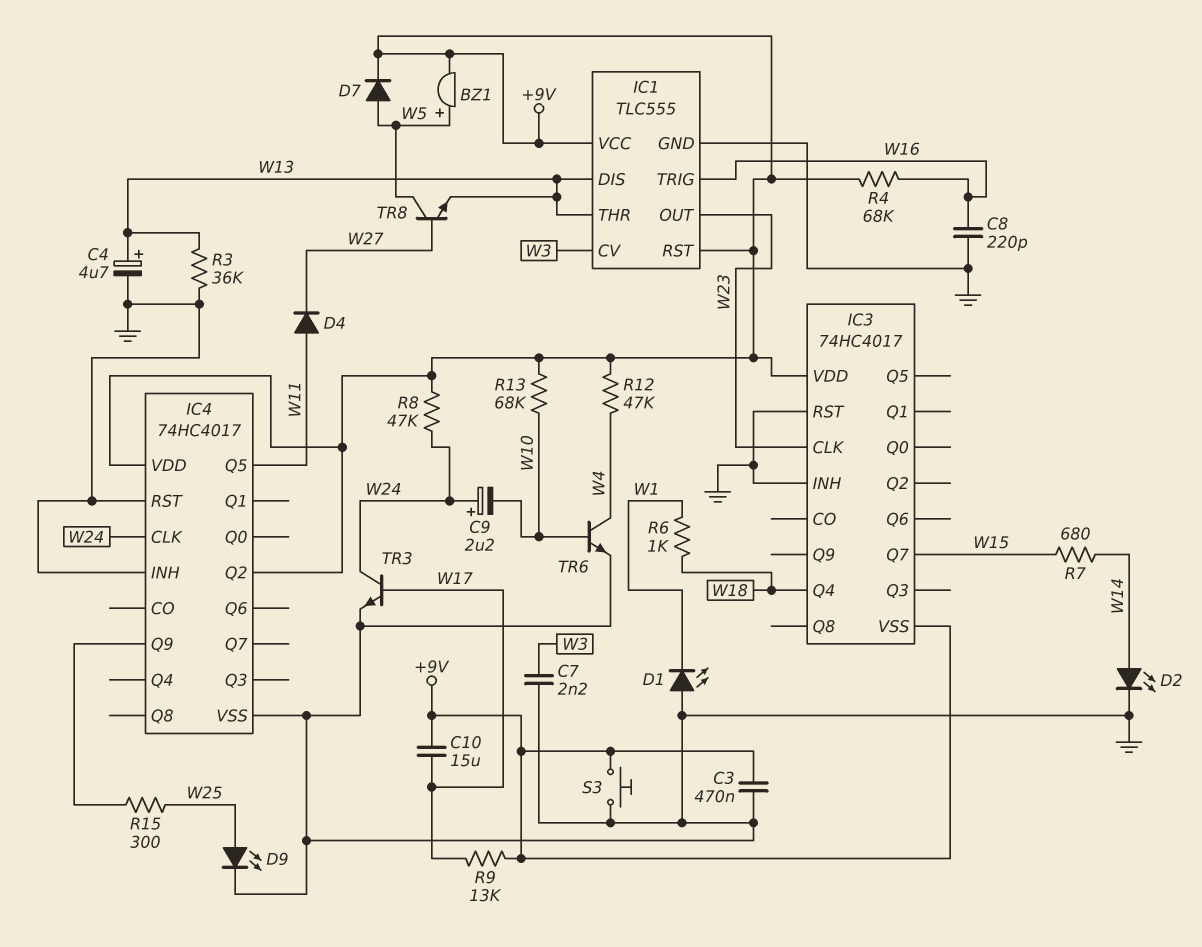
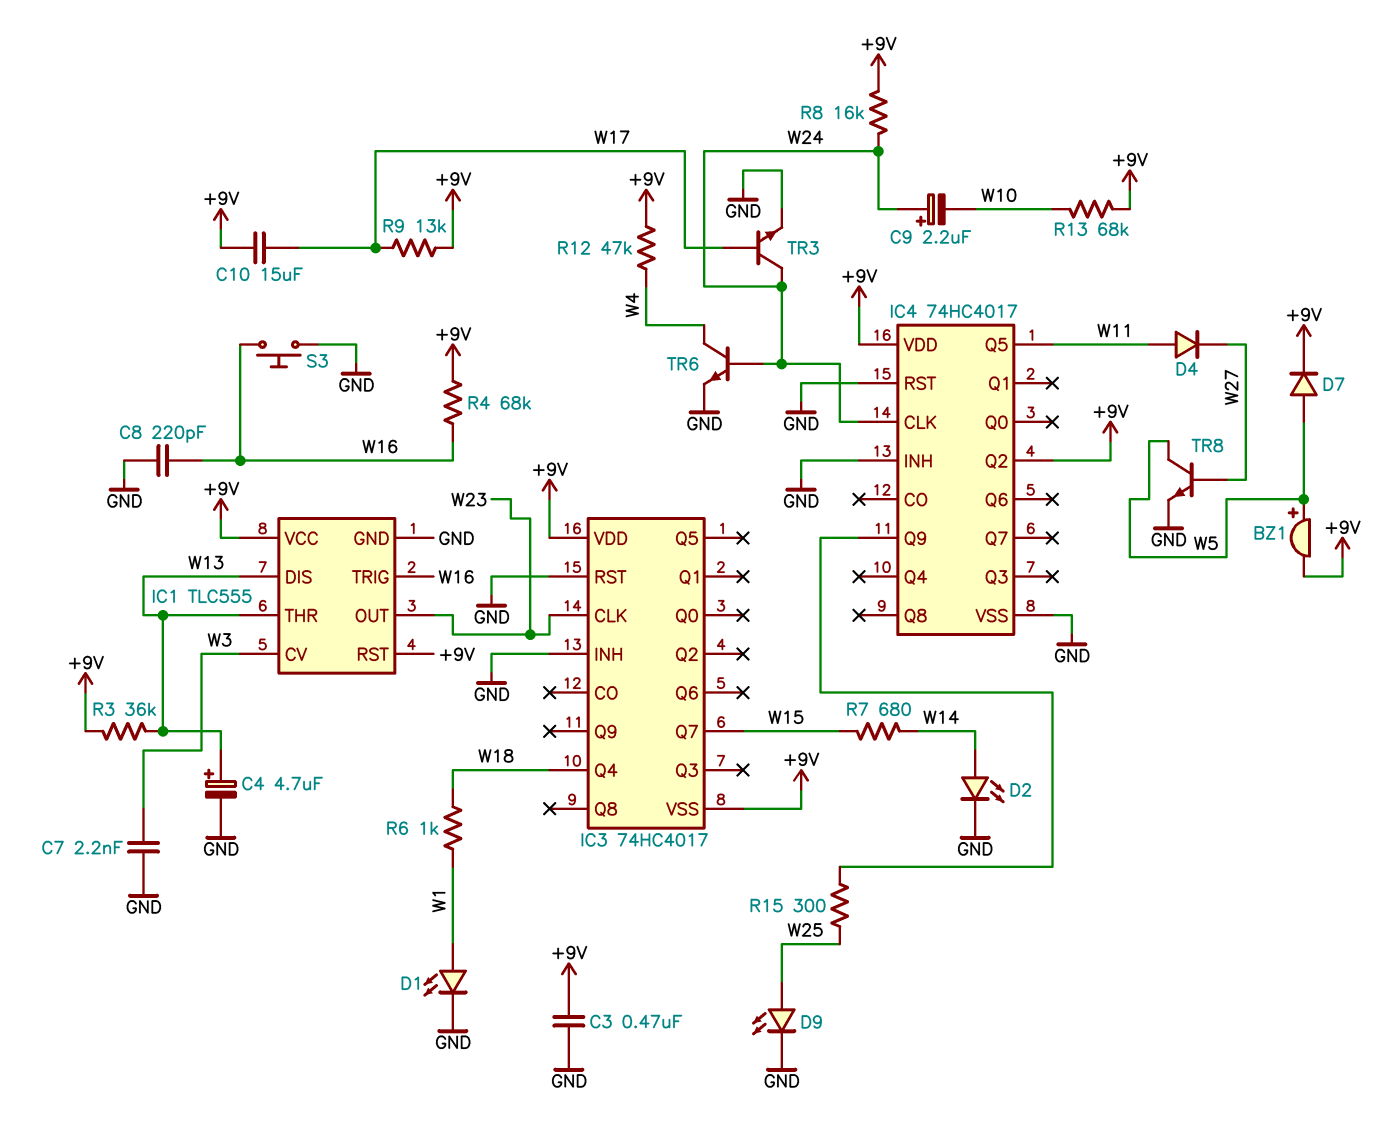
D1: LED (A GND, K W1) -> LED (A W1, K GND)
R3: 36k (GND, W13) -> 36k (+9V, W13)
R8: 47k (+9V, W24) -> 16k (+9V, W24)
S3: button (+9V, GND) -> button (GND, W16)
TR6: NPN (B W10, C W4, E GND) -> NPN (B W24, C W4, E GND)
TR8: NPN (B W27, C W5, E W13) -> NPN (B W27, C W5, E GND)

